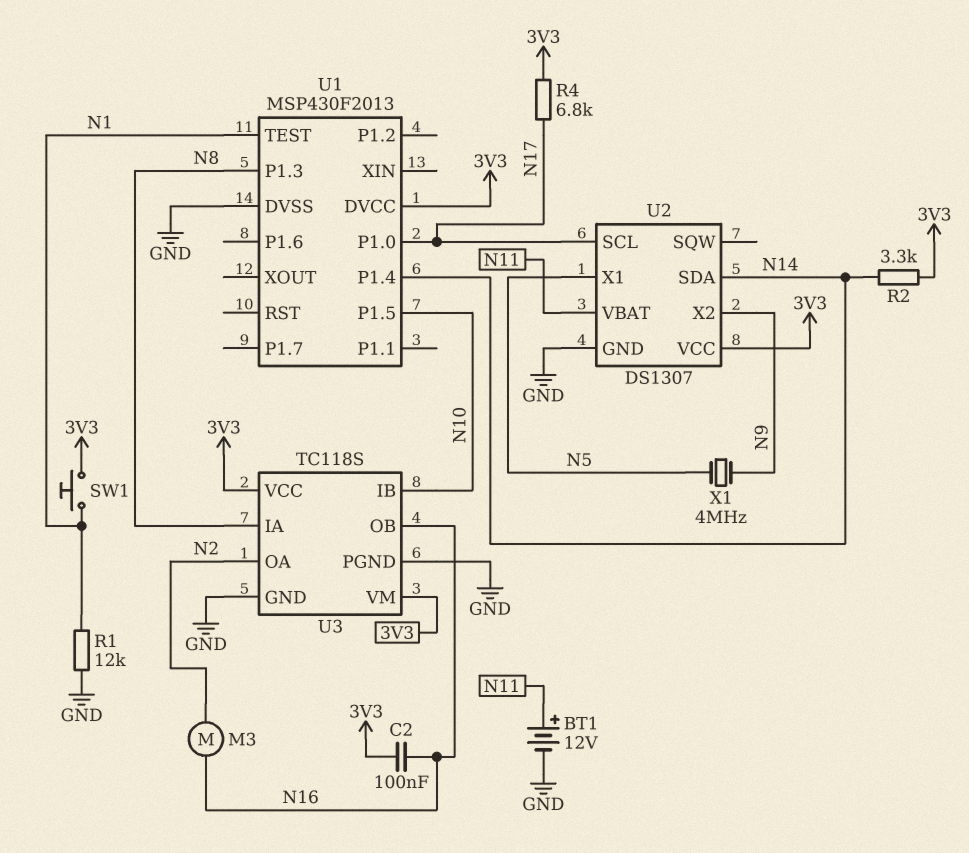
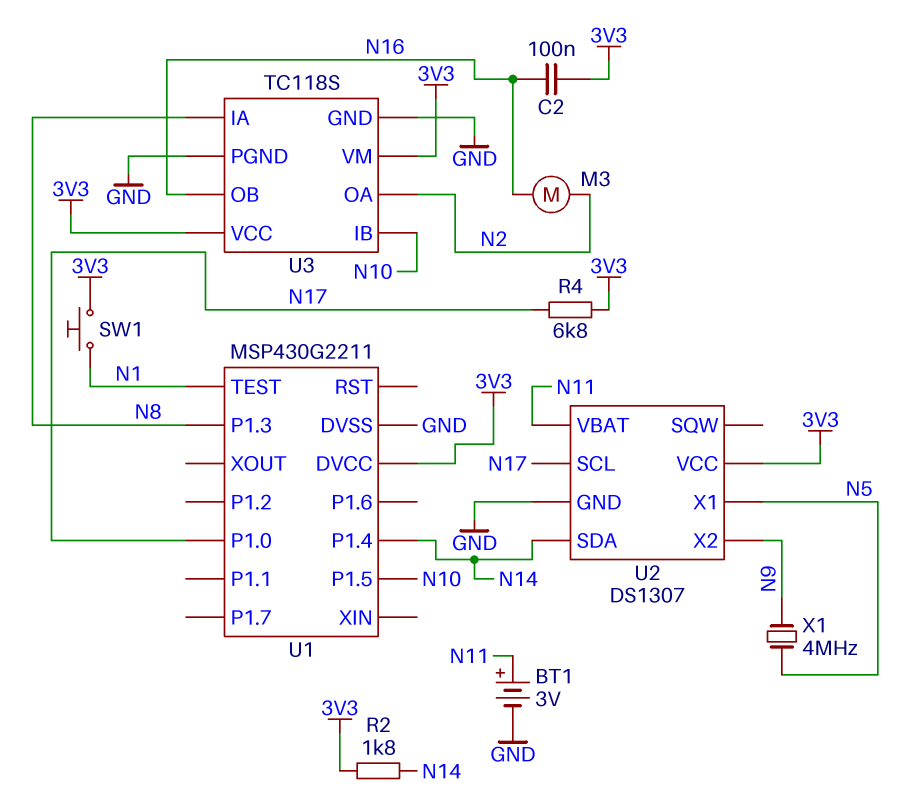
BT1: 12V (plus N11, minus GND) -> 3V (plus N11, minus GND)
R1: 12k (GND, N1) -> none
R2: 3.3k (3V3, N14) -> 1.8k (3V3, N14)
U1: MSP430F2013 -> MSP430G2211

